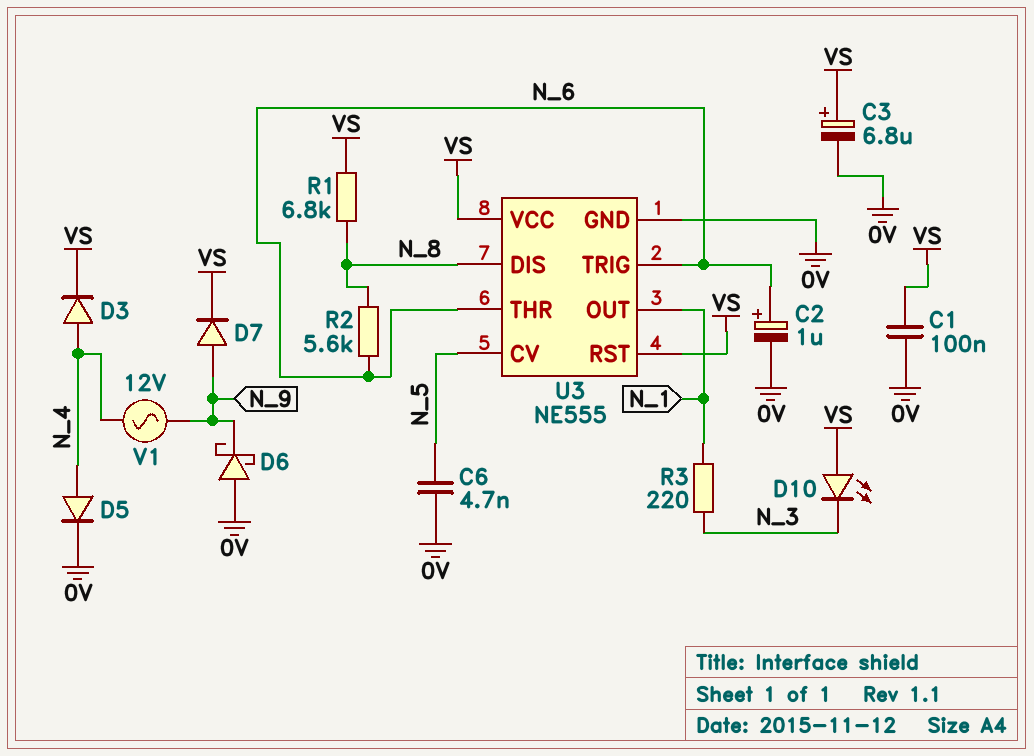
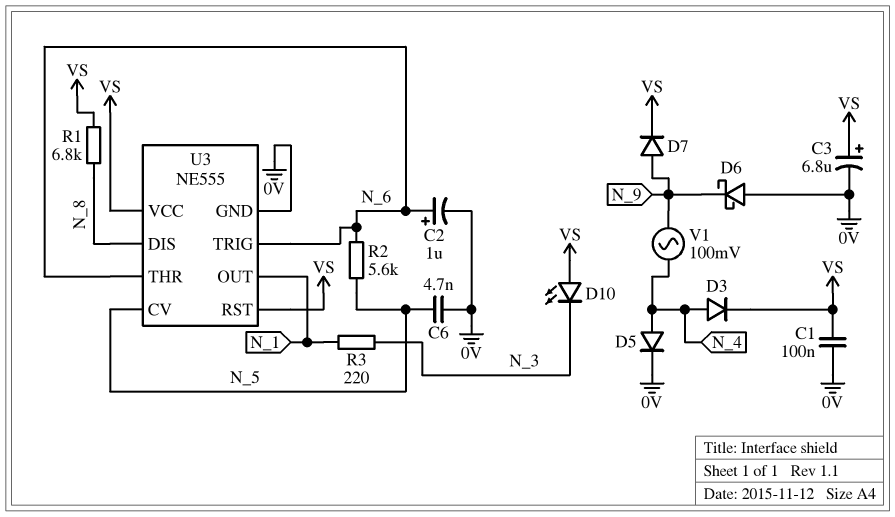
R2: 5.6k (N_6, N_8) -> 5.6k (N_5, N_6)
V1: AC 12V (N_4, N_9) -> AC 100mV (N_4, N_9)

